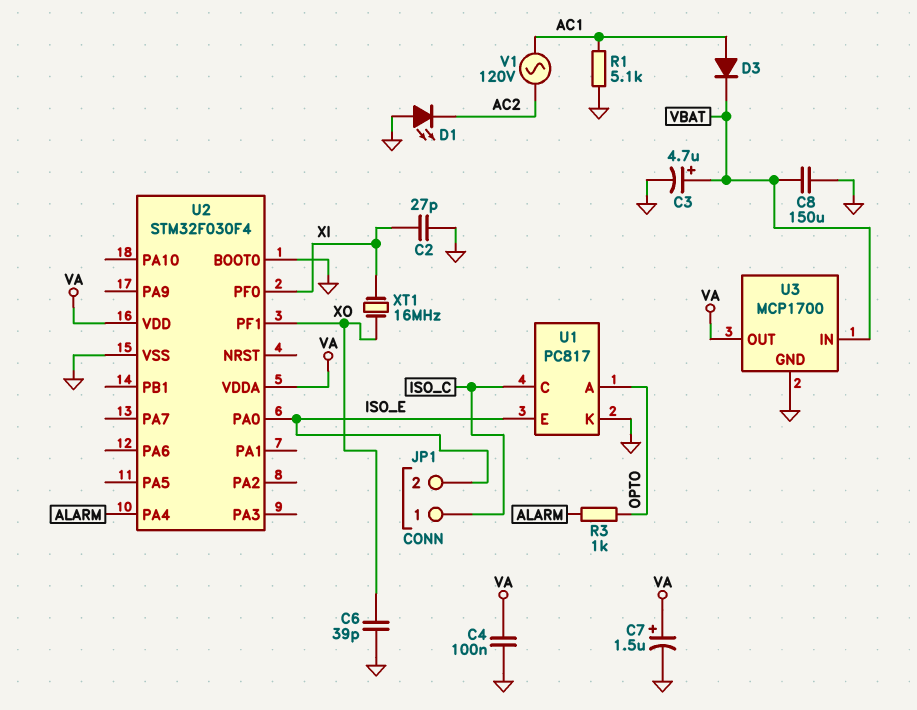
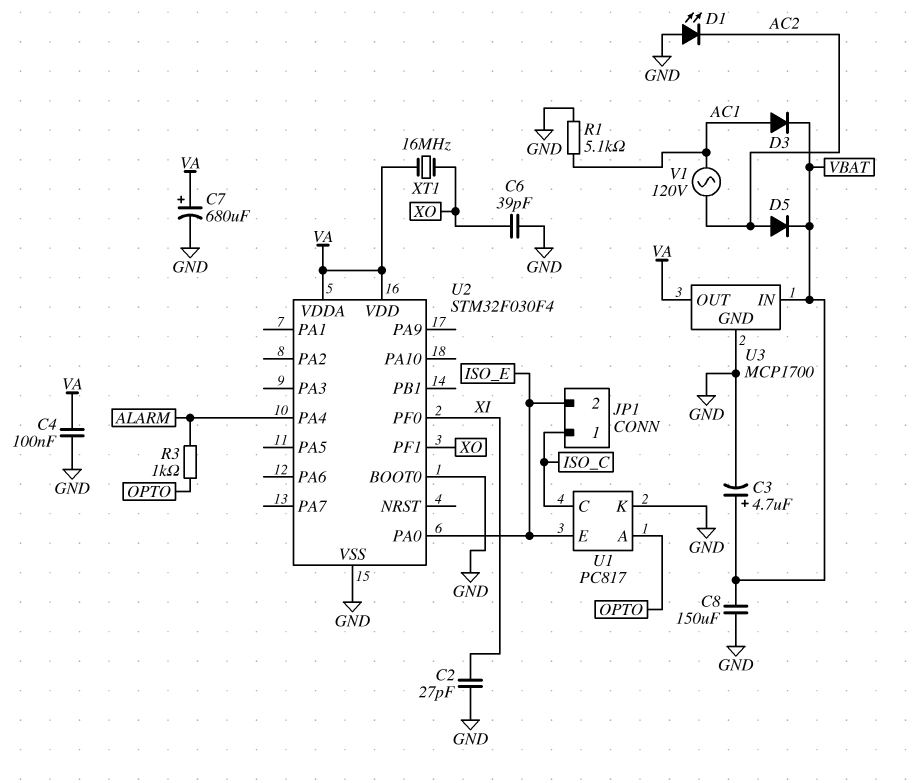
C7: 1.5uF (plus VA, minus GND) -> 680uF (plus VA, minus GND)
D5: none -> diode (A AC2, K VBAT)
XT1: 16MHz (XI, XO) -> 16MHz (VA, XO)

